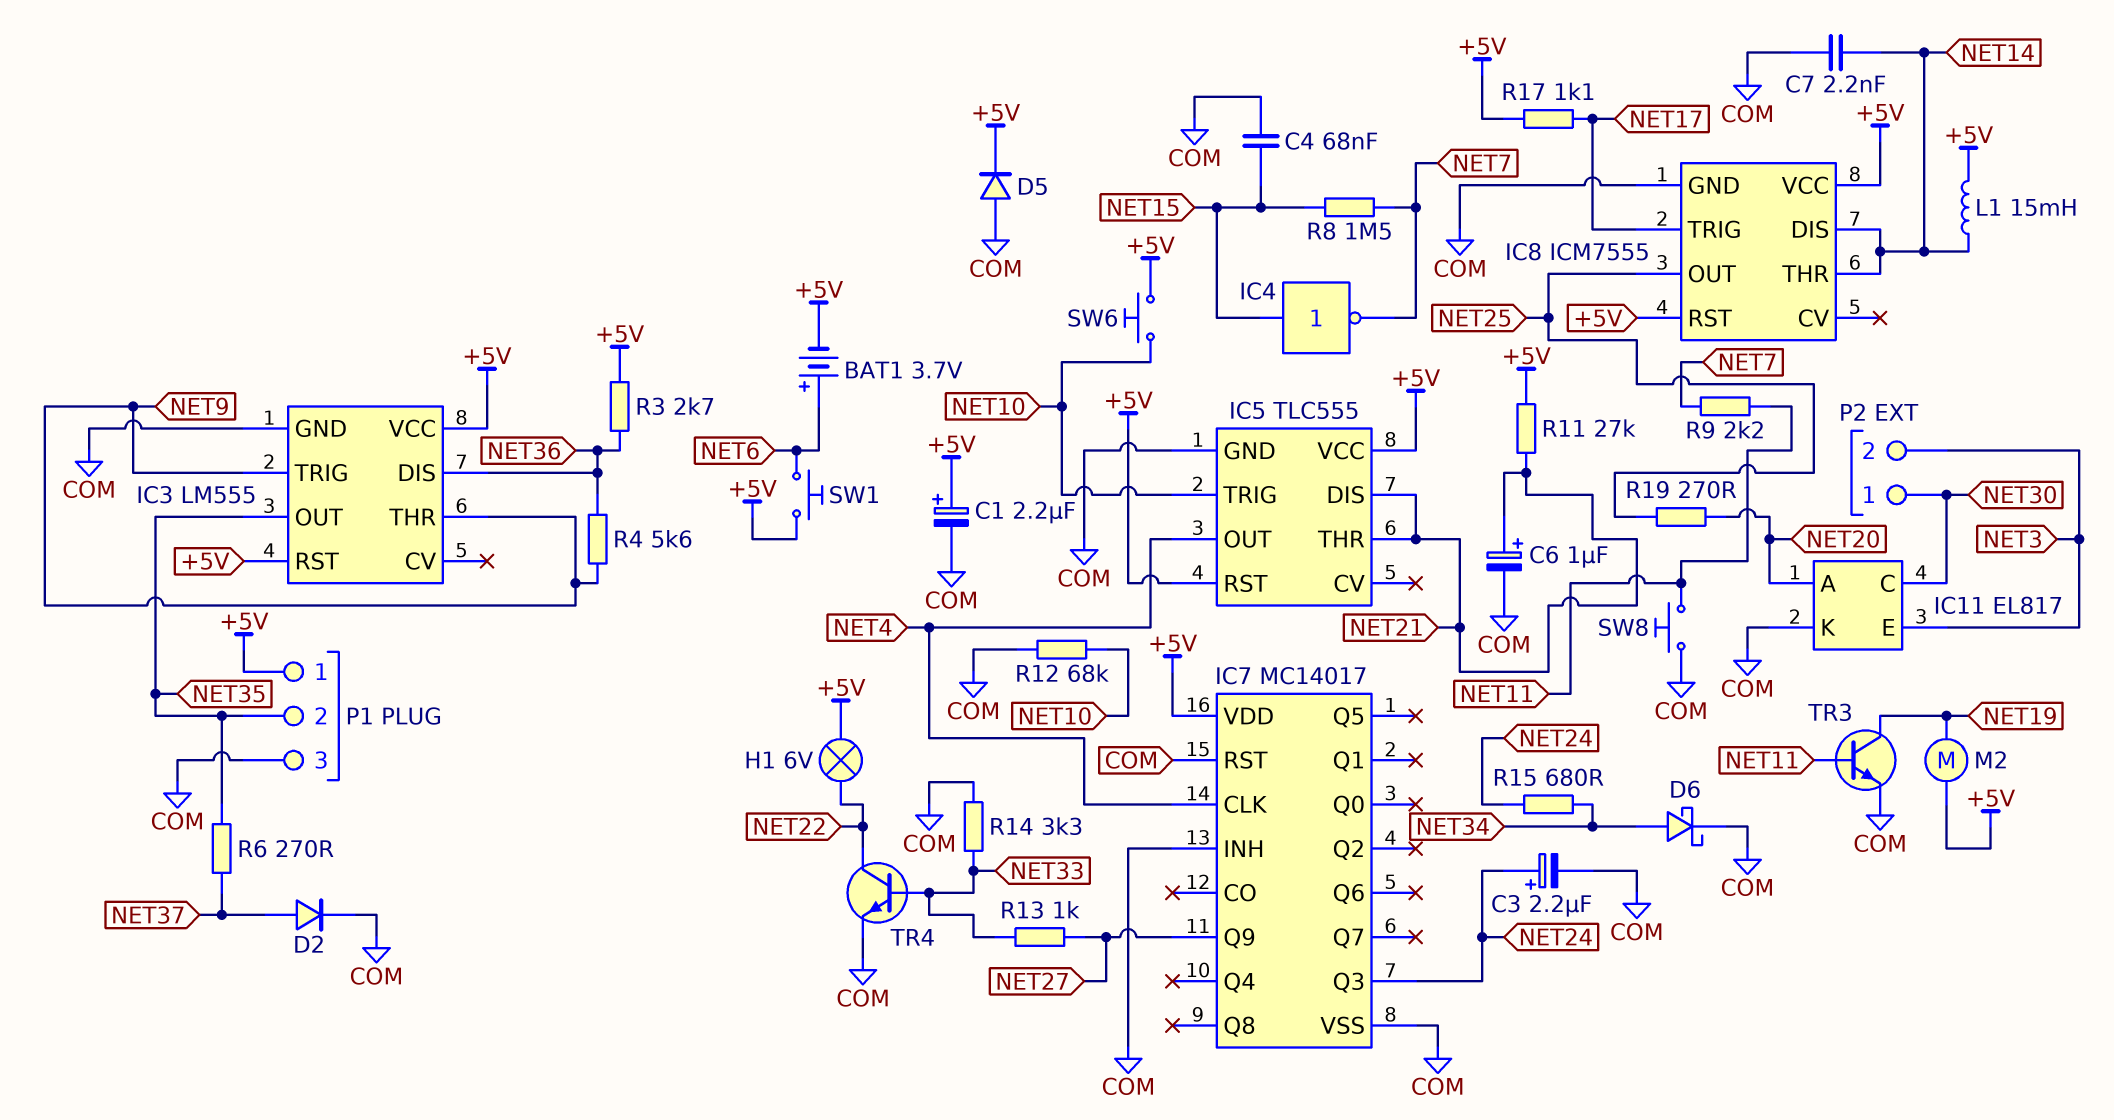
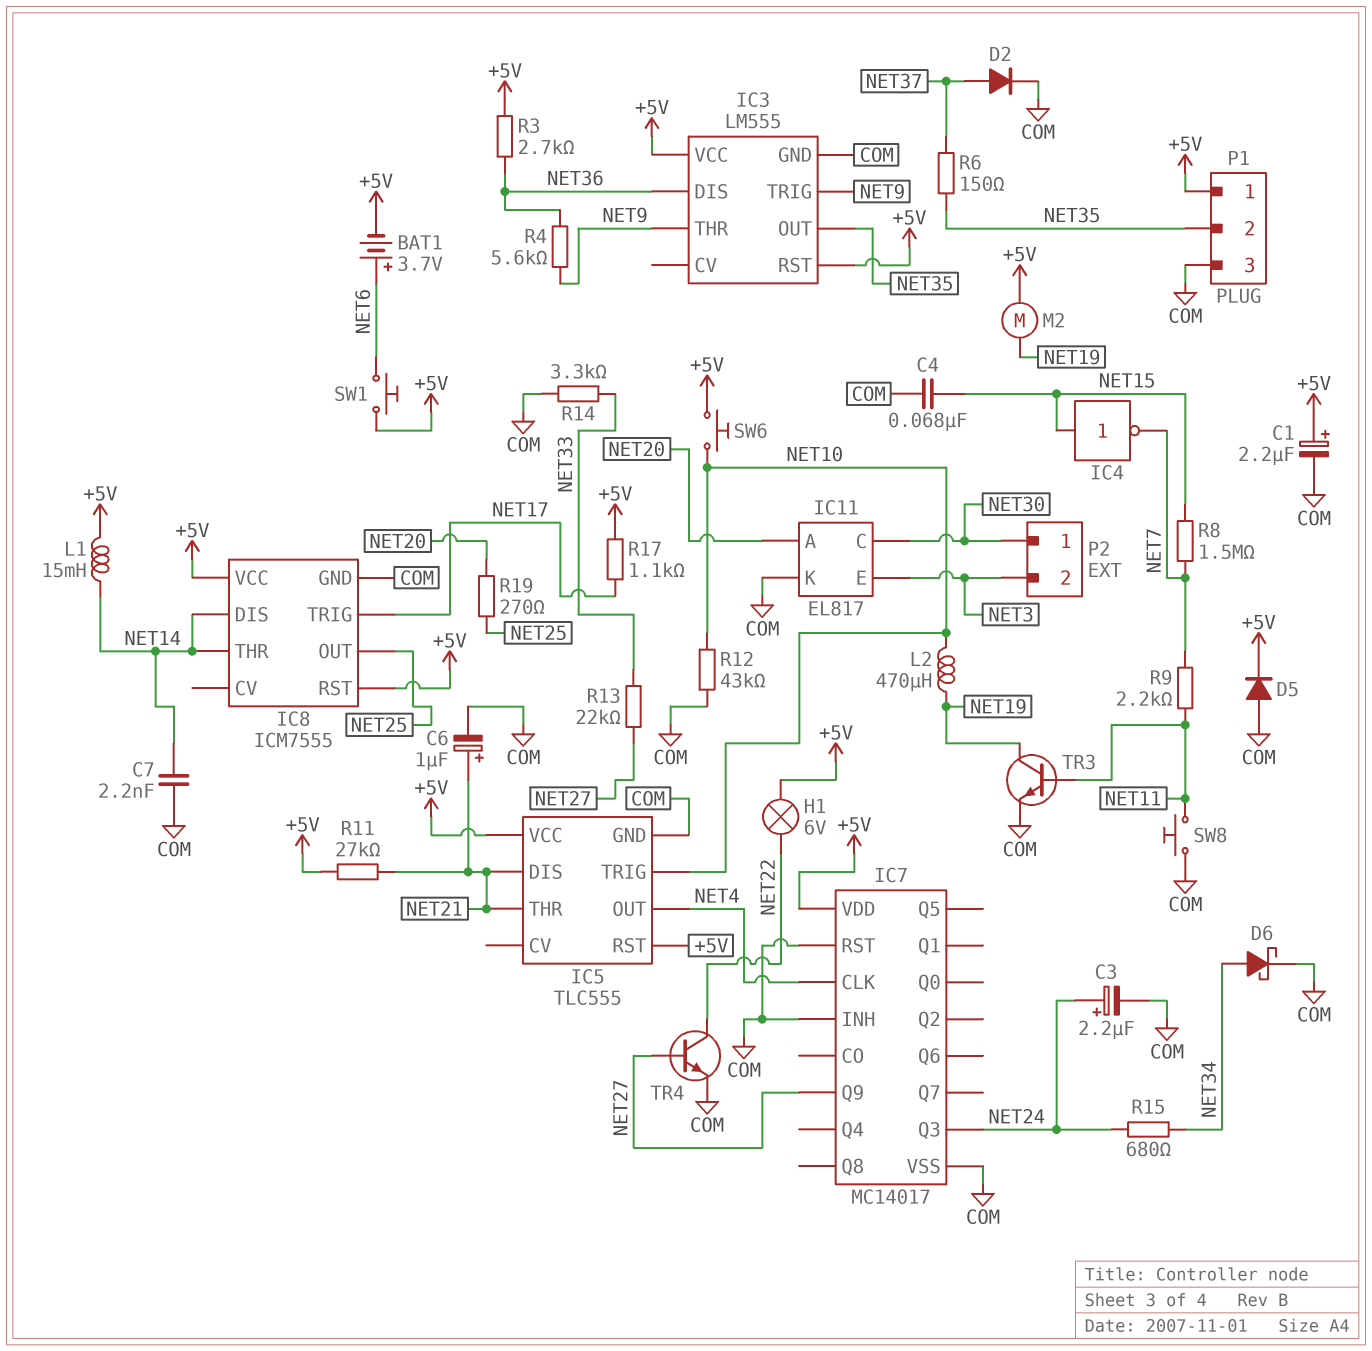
L2: none -> 470uH (NET10, NET19)
R6: 270 (NET35, NET37) -> 150 (NET35, NET37)
R12: 68k (COM, NET10) -> 43k (COM, NET10)
R13: 1k (NET27, NET33) -> 22k (NET27, NET33)
TR4: NPN (B NET33, C NET22, E COM) -> NPN (B NET27, C NET22, E COM)

